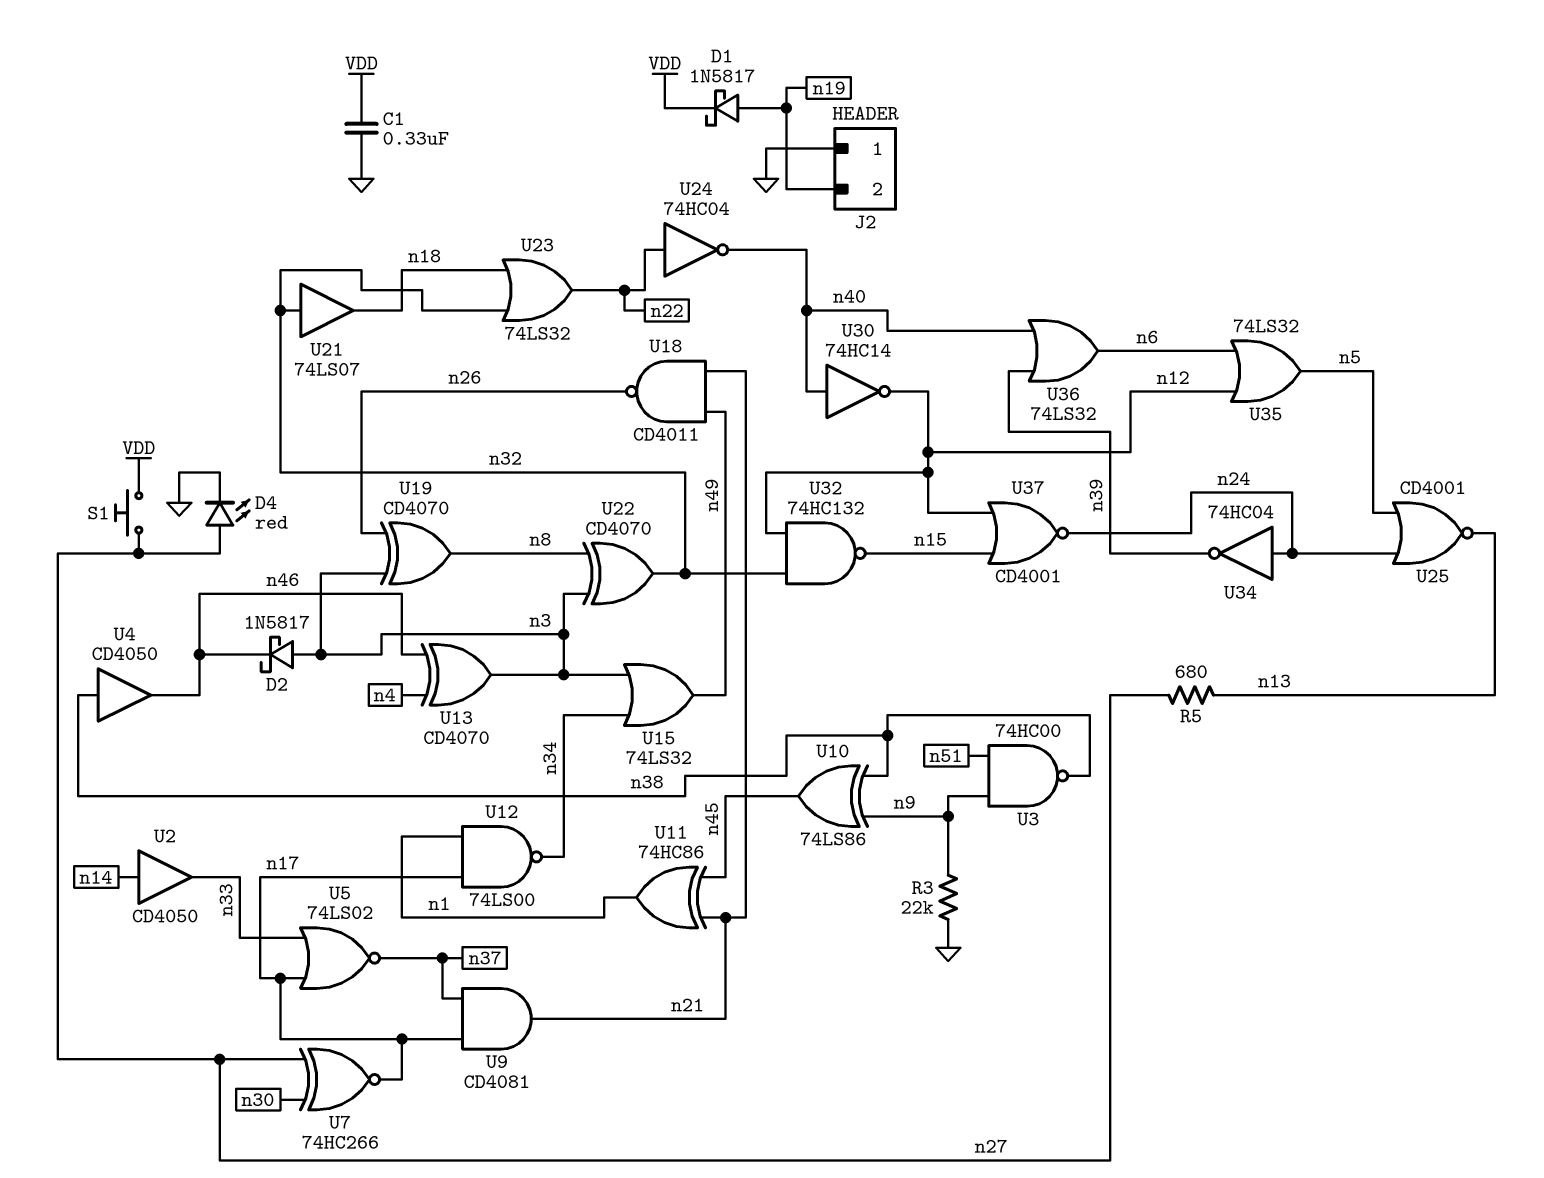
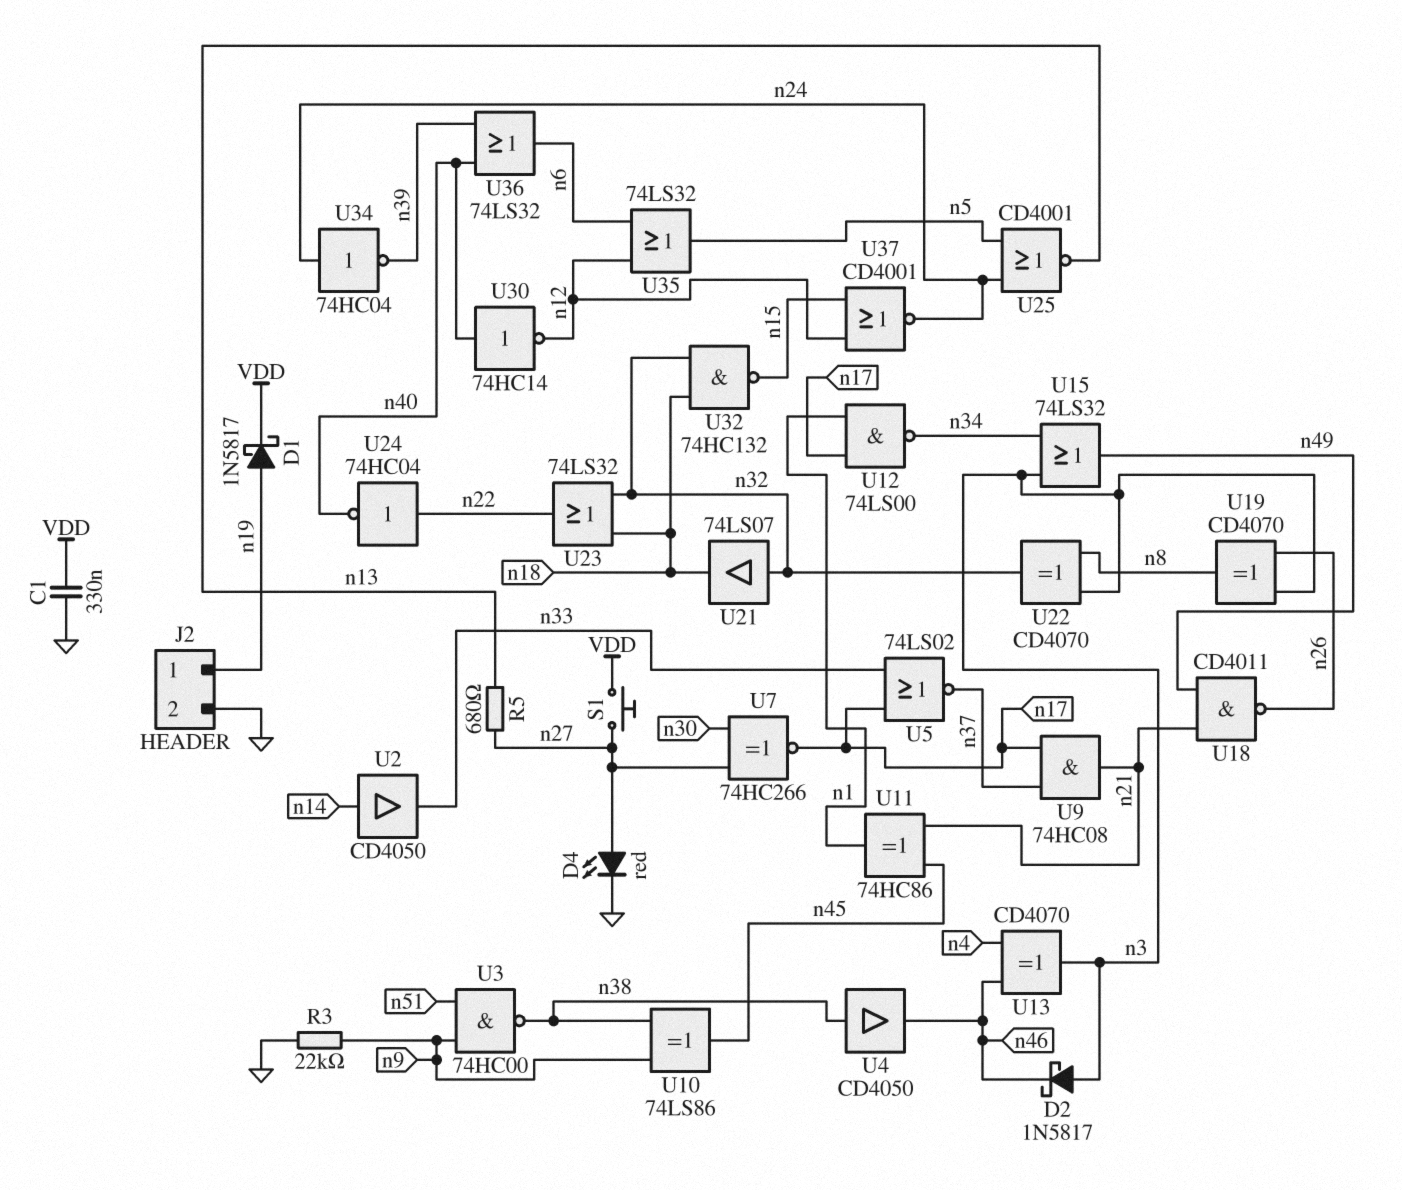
J2 pin 1: GND -> n19
J2 pin 2: n19 -> GND
U9: AND CD4081 (in n17, in n37, out n21) -> AND 74HC08 (in n17, in n37, out n21)
U32: NAND 74HC132 (in n12, in n32, out n15) -> NAND 74HC132 (in n18, in n32, out n15)

